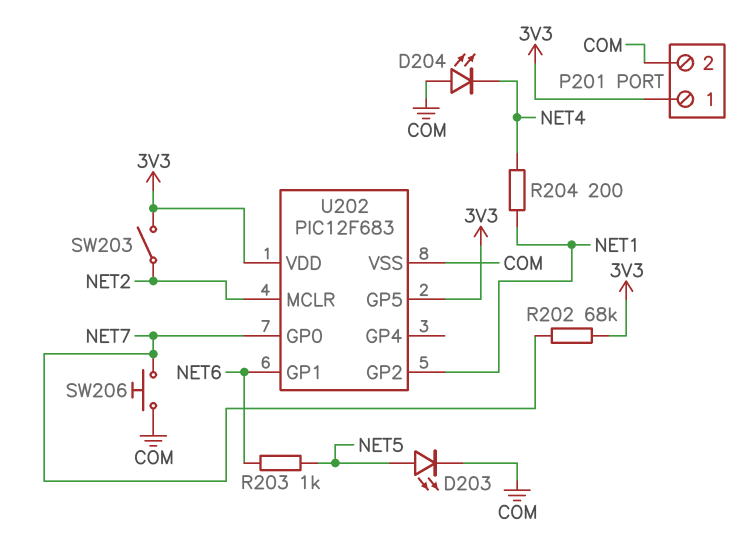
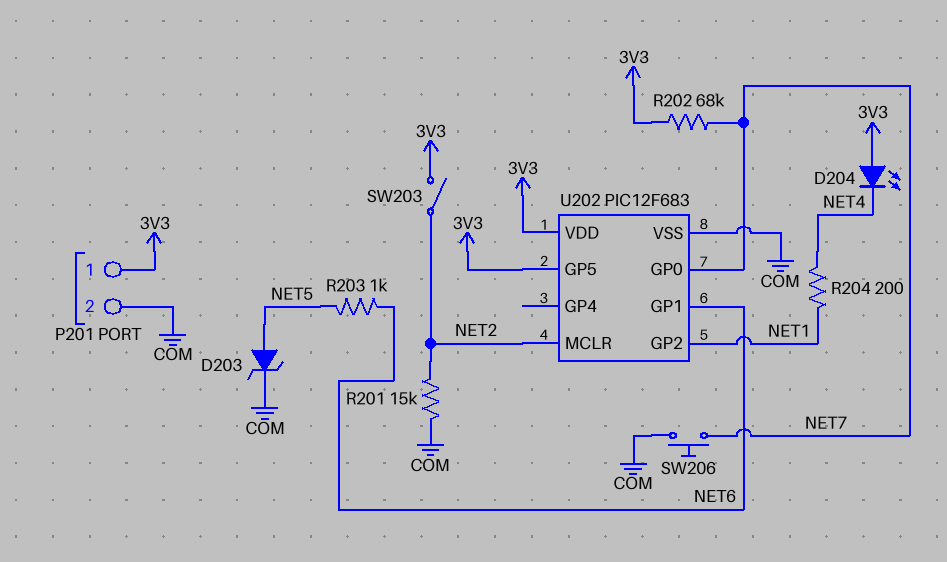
D203: LED (A NET5, K COM) -> zener (A NET5, K COM)
D204: LED (A COM, K NET4) -> LED (A 3V3, K NET4)
R201: none -> 15k (COM, NET2)

